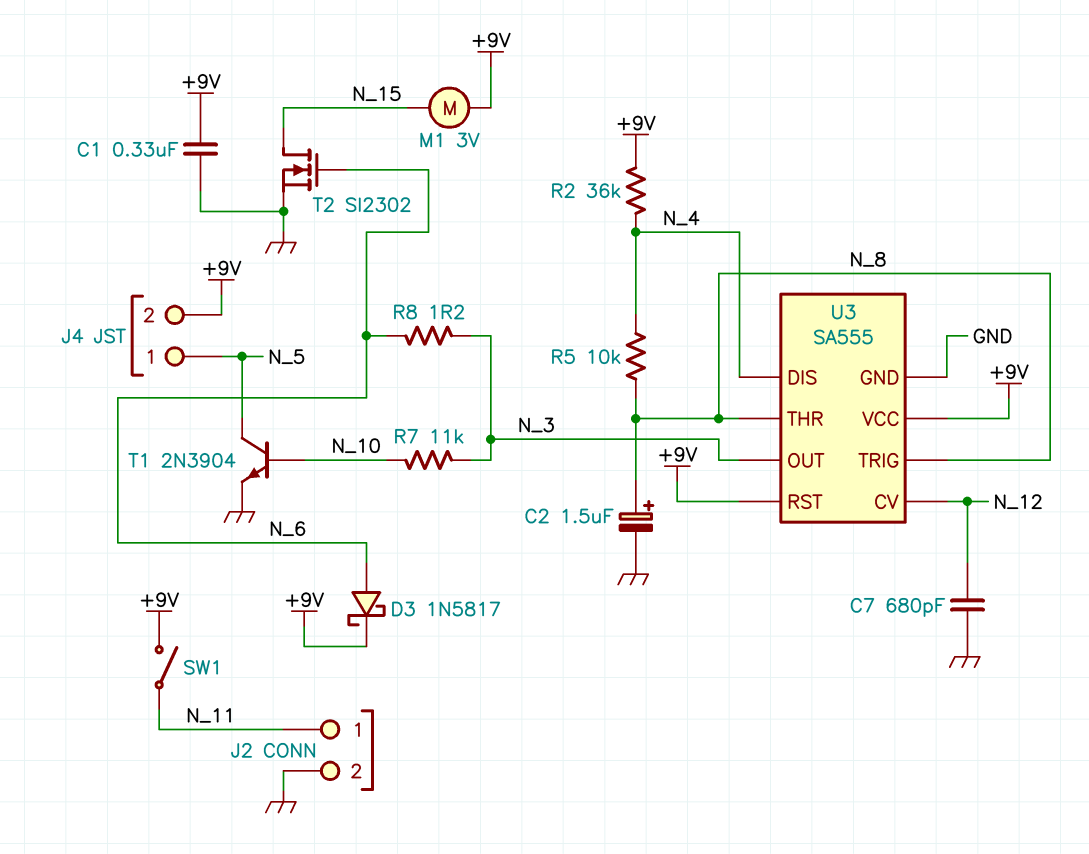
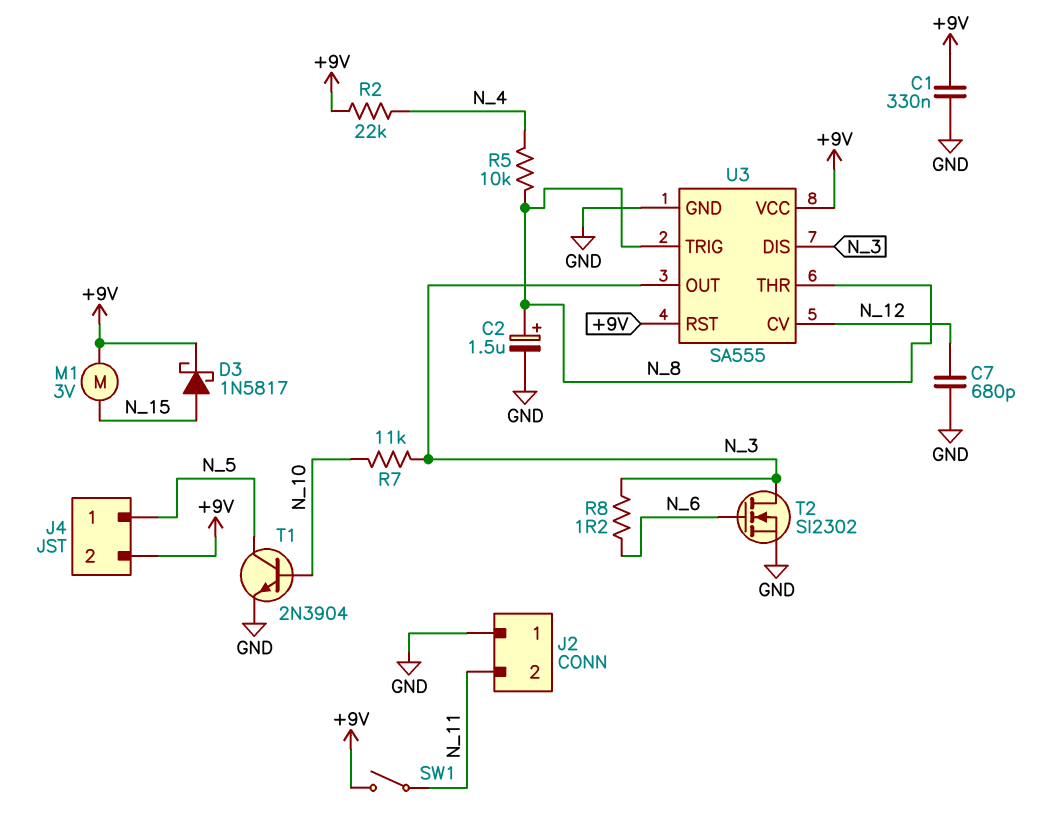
D3: schottky 1N5817 (A N_6, K +9V) -> schottky 1N5817 (A N_15, K +9V)
J2 pin 1: N_11 -> GND
J2 pin 2: GND -> N_11
R2: 36k (+9V, N_4) -> 22k (+9V, N_4)
T2: NMOS SI2302 (G N_6, D N_15, S GND) -> NMOS SI2302 (G N_6, D N_3, S GND)
U3 pin DIS: N_4 -> N_3

